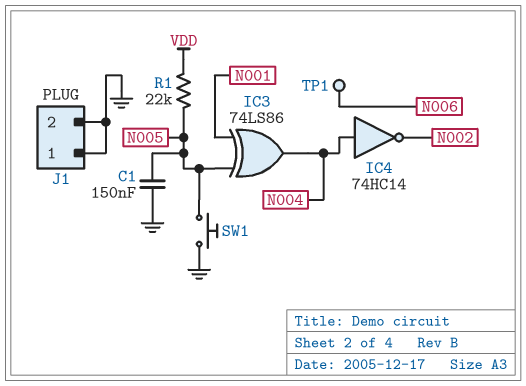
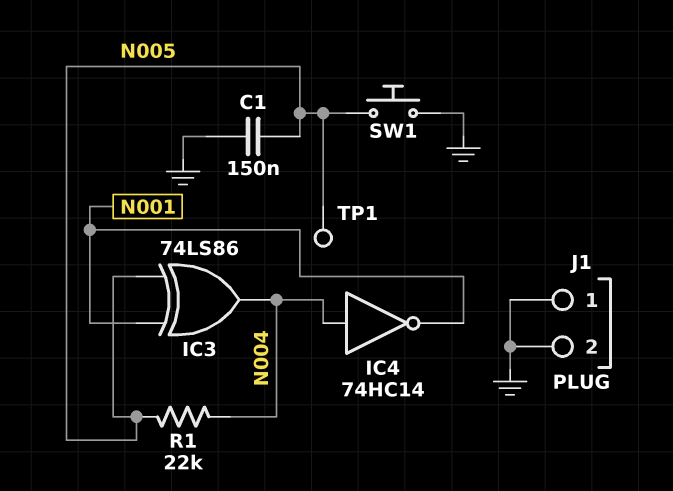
IC4: NOT 74HC14 (in N004, out N002) -> NOT 74HC14 (in N004, out N001)
R1: 22k (N005, VDD) -> 22k (N004, N005)
TP1: test point (N006) -> test point (N005)

